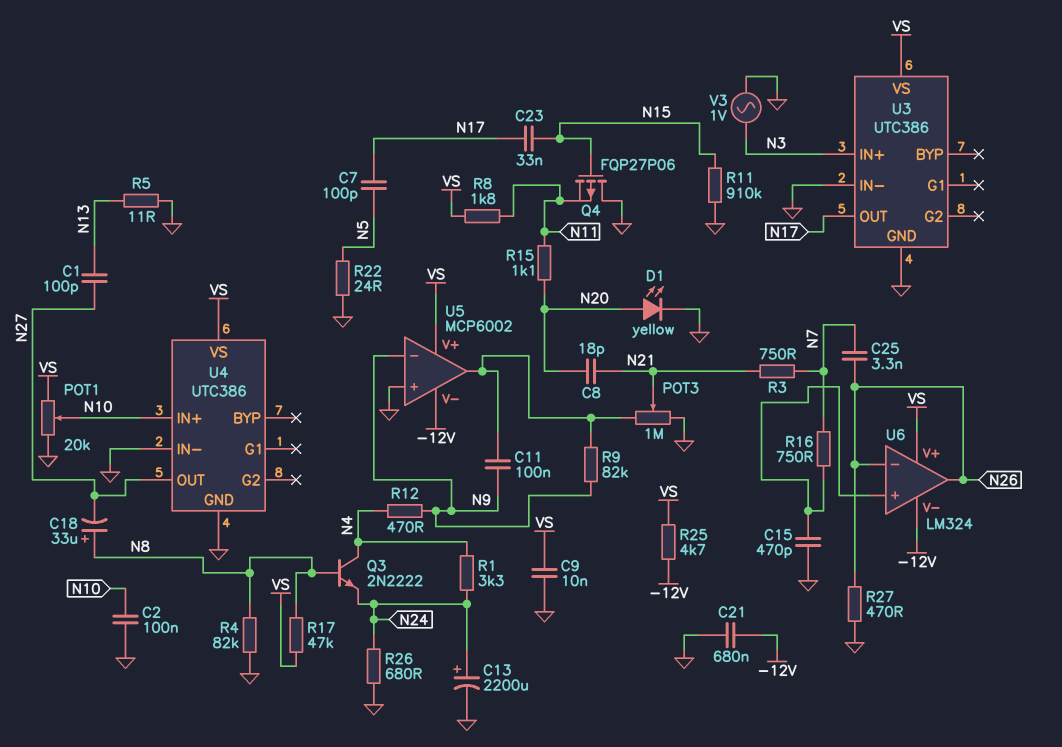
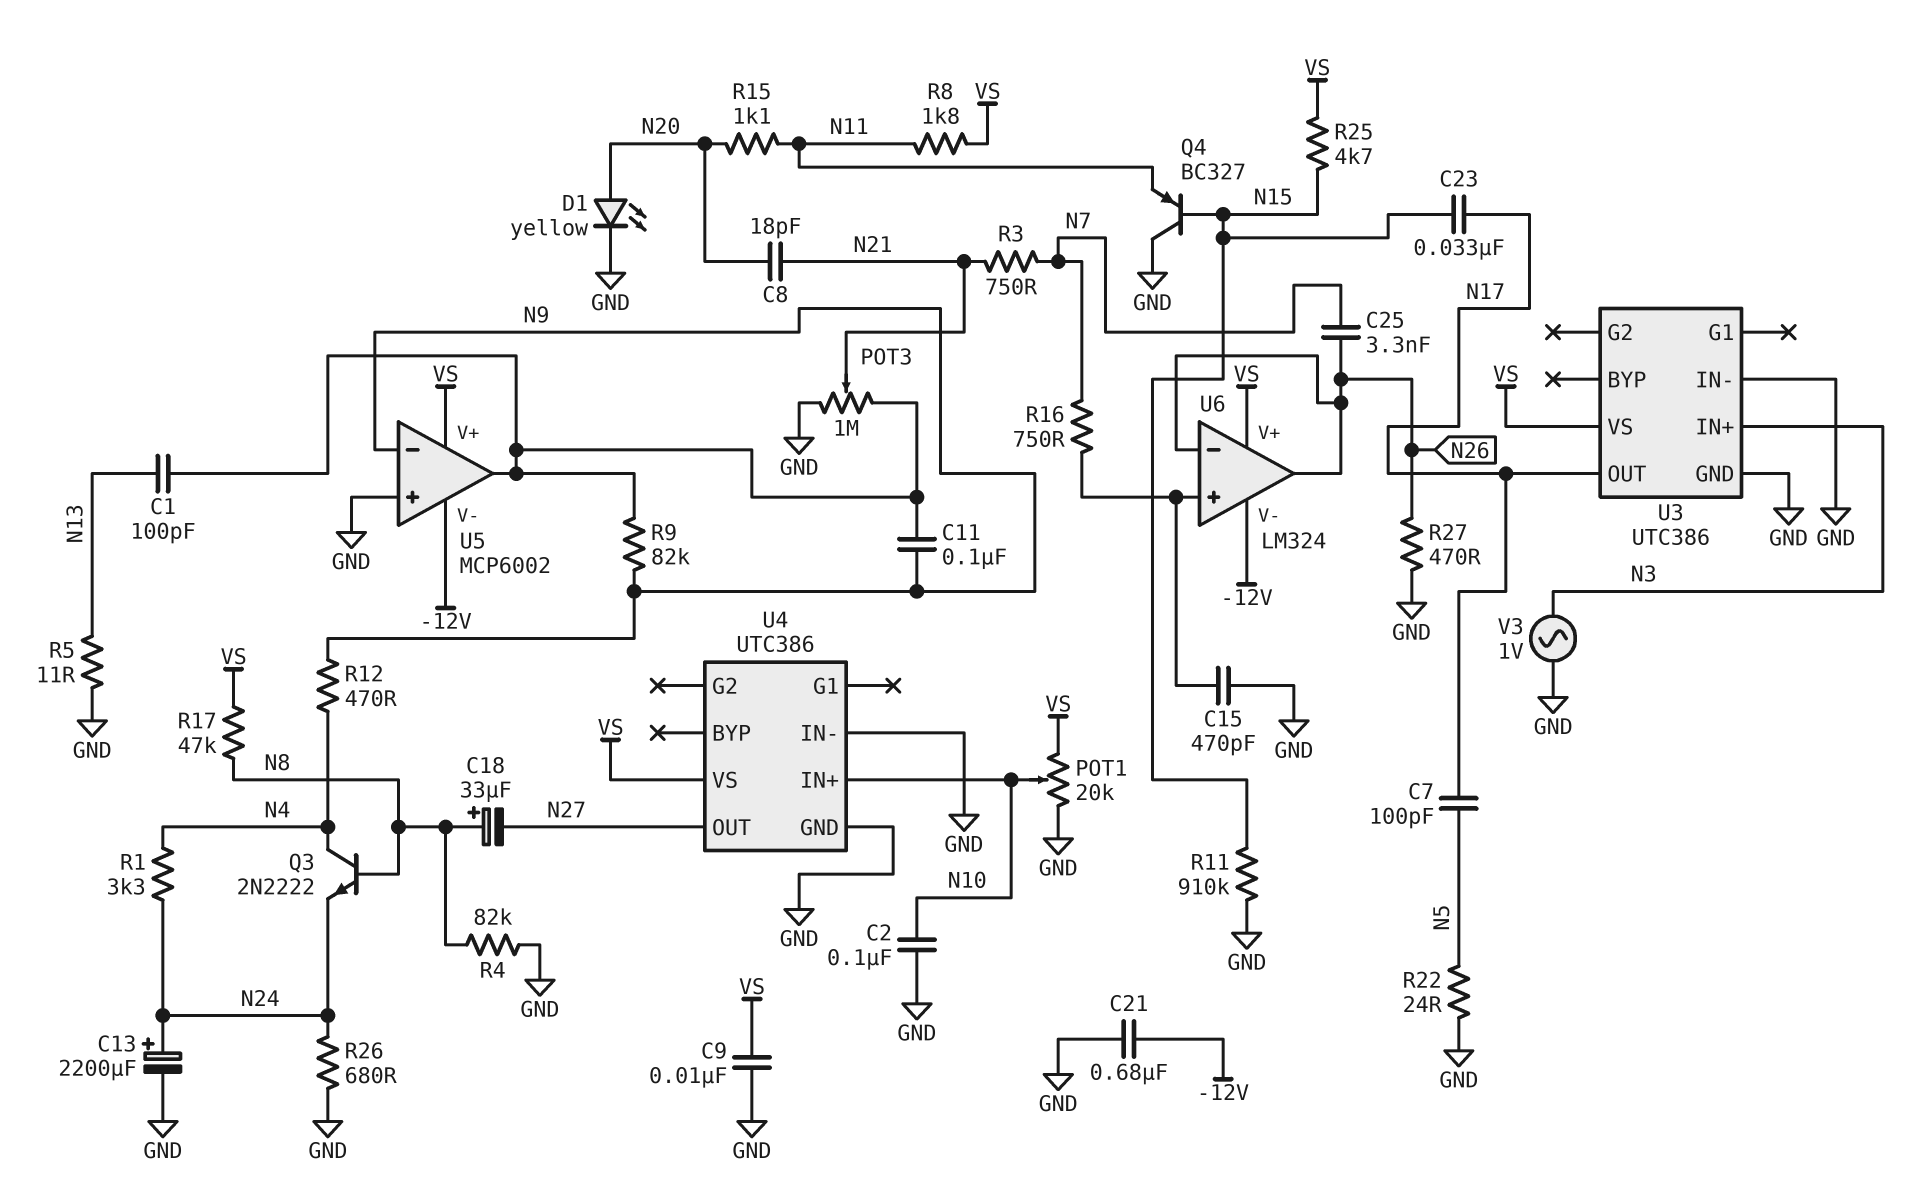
C1: 100pF (N13, N27) -> 100pF (N13, U5/out)
Q4: PMOS FQP27P06 (G N15, D GND, S N11) -> PNP BC327 (B N15, C GND, E N11)
R25: 4.7k (-12V, VS) -> 4.7k (N15, VS)

